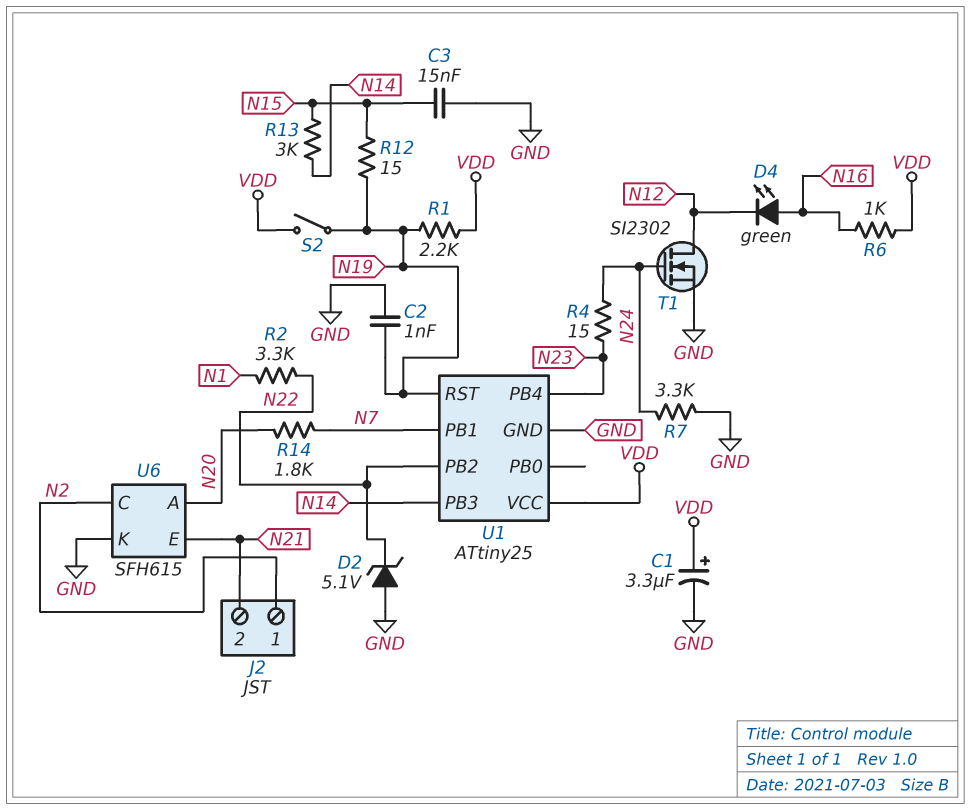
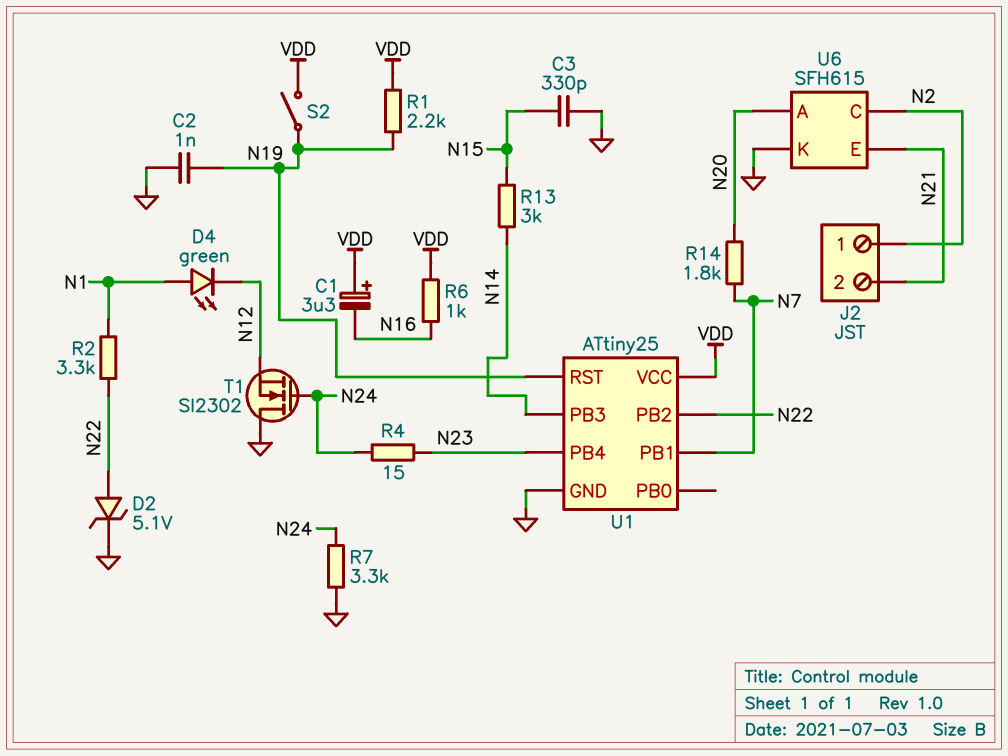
C1: 3.3uF (plus VDD, minus GND) -> 3.3uF (plus VDD, minus N16)
C3: 15nF (GND, N15) -> 330pF (GND, N15)
D2: zener 5.1V (A GND, K N22) -> zener 5.1V (A N22, K GND)
D4: LED green (A N16, K N12) -> LED green (A N1, K N12)
R12: 15 (N15, N19) -> none
T1: NMOS SI2302 (G N24, D N12, S GND) -> NMOS SI2302 (G N24, D GND, S N12)

